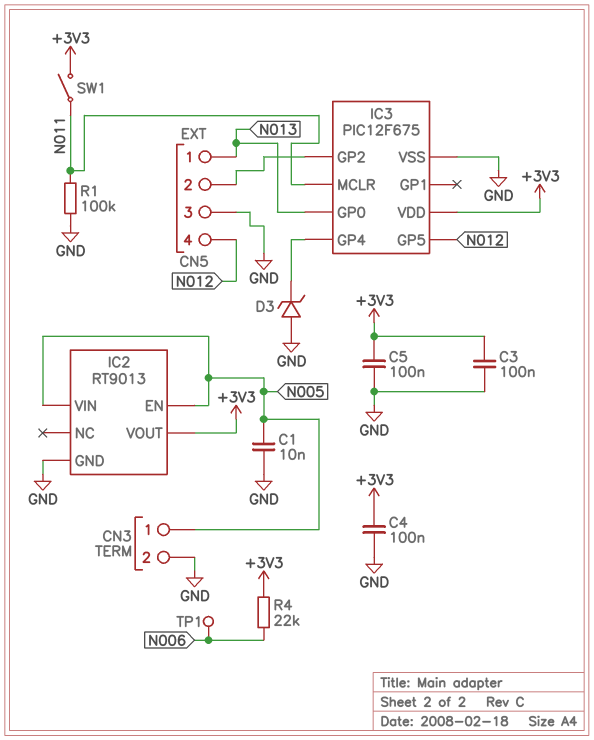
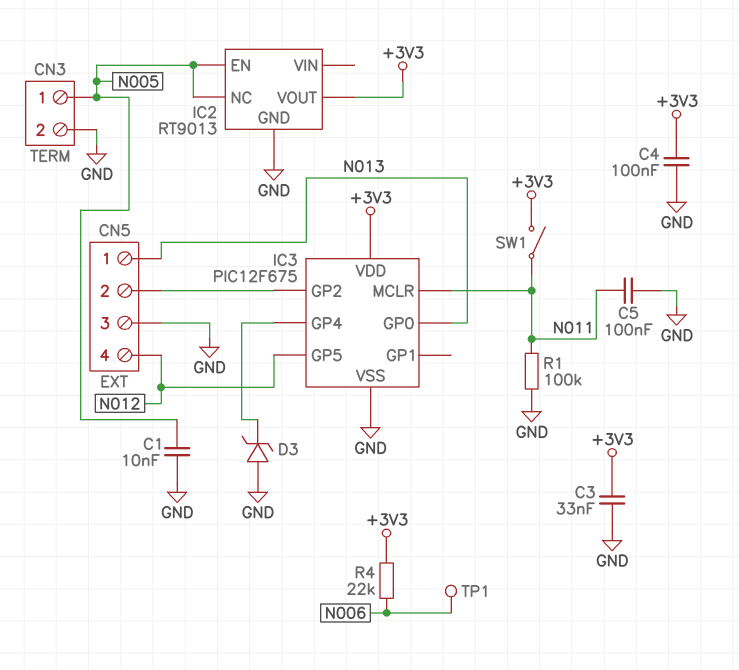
C3: 100nF (+3V3, GND) -> 33nF (+3V3, GND)
C5: 100nF (+3V3, GND) -> 100nF (GND, N011)
IC2 pin NC: none -> N005
IC2 pin VIN: N005 -> none

